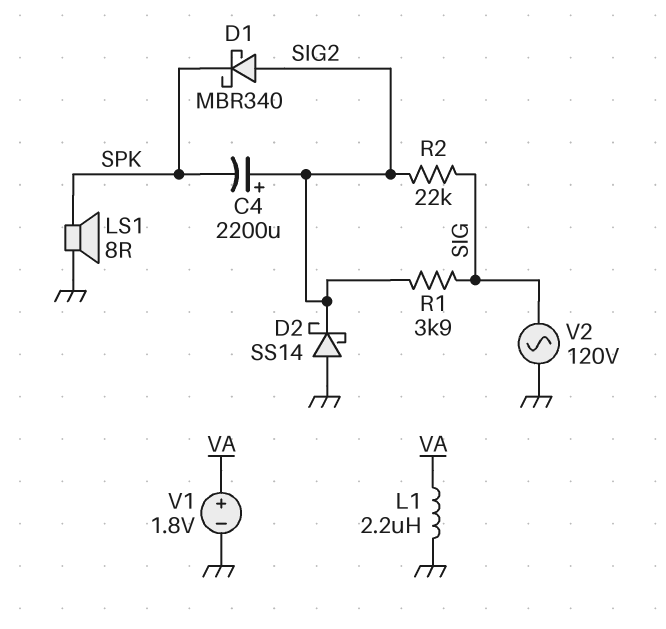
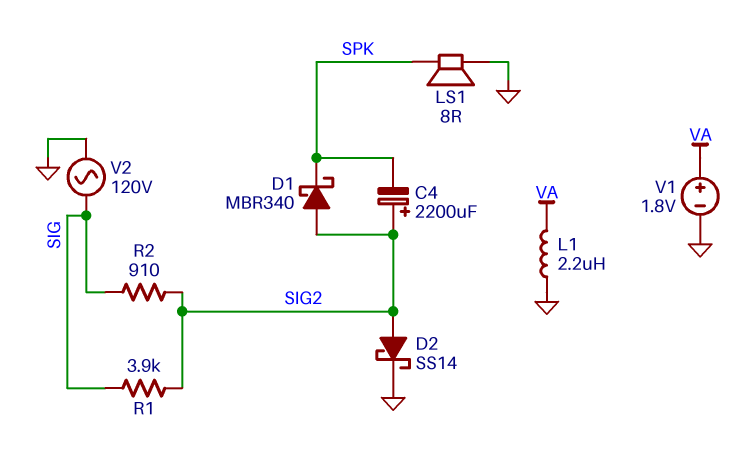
D2: schottky SS14 (A GND, K SIG2) -> schottky SS14 (A SIG2, K GND)
R2: 22k (SIG, SIG2) -> 910 (SIG, SIG2)

